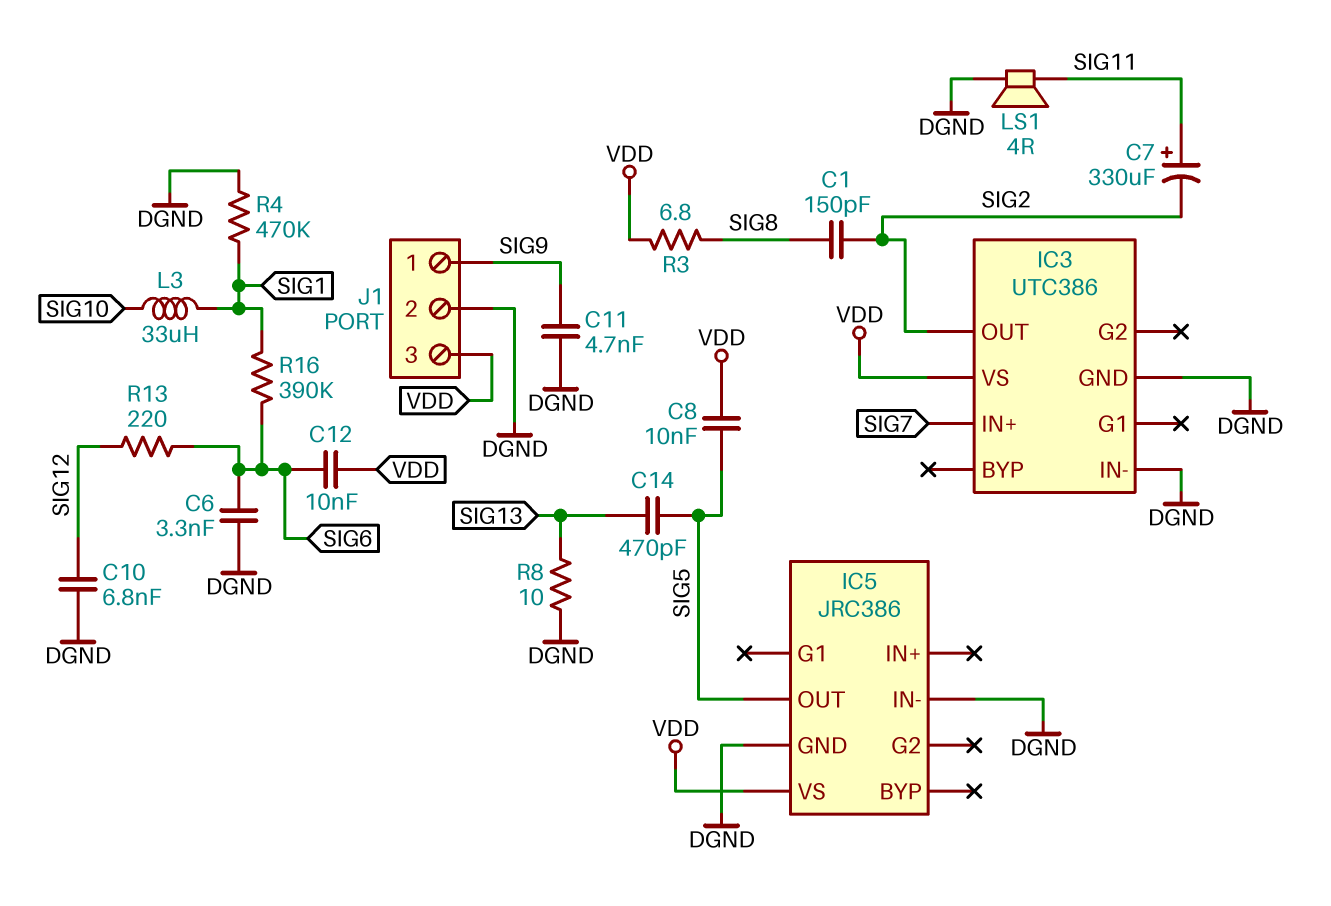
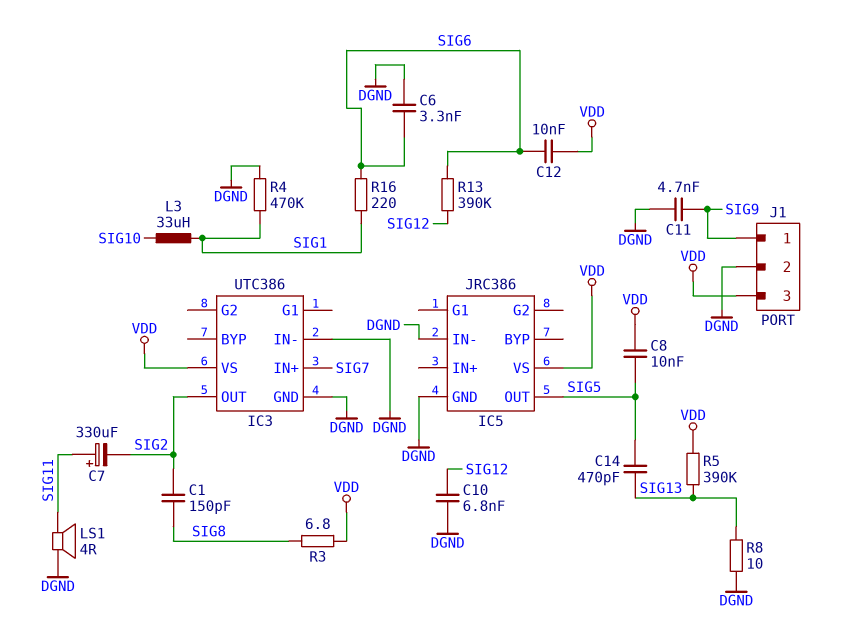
R5: none -> 390k (SIG13, VDD)
R13: 220 (SIG6, SIG12) -> 390k (SIG6, SIG12)
R16: 390k (SIG1, SIG6) -> 220 (SIG1, SIG6)

